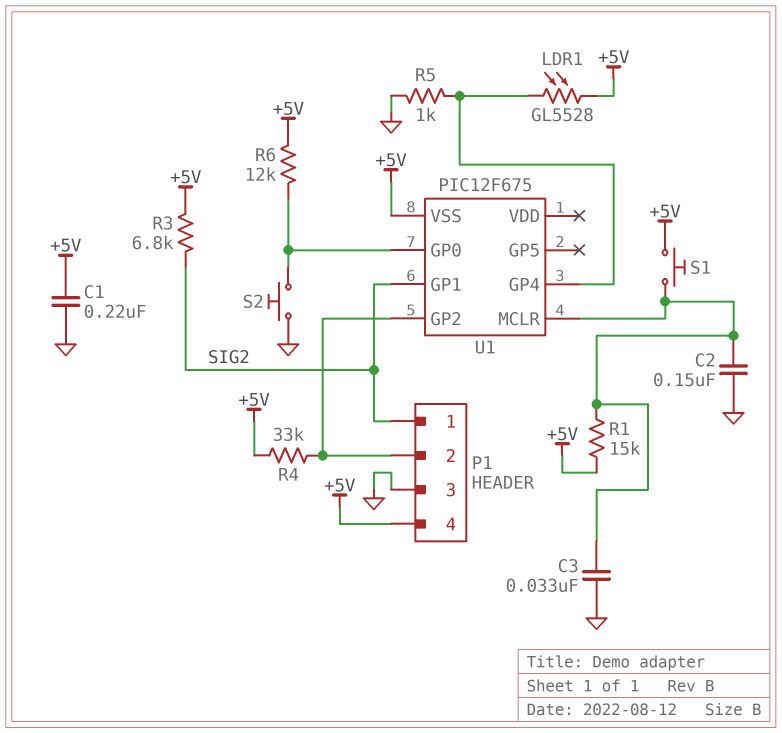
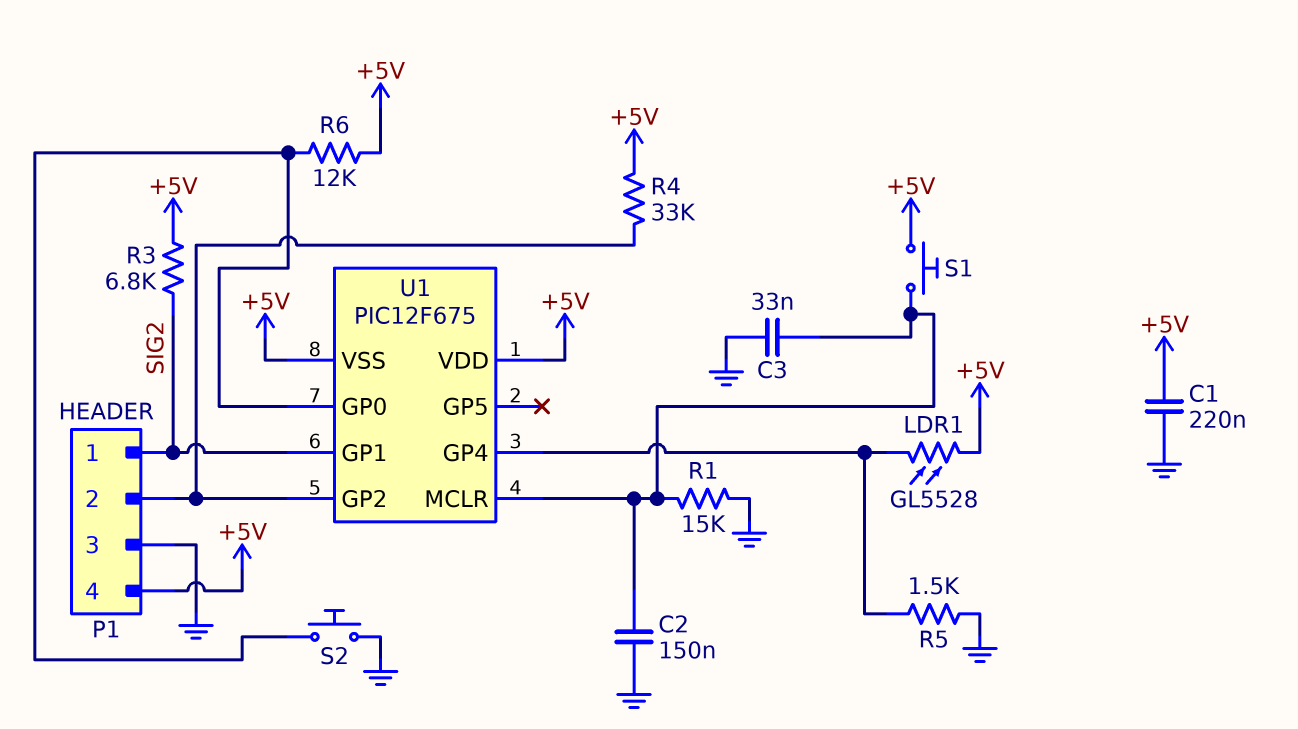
R1: 15k (+5V, U1/MCLR) -> 15k (GND, U1/MCLR)
R5: 1k (GND, U1/GP4) -> 1.5k (GND, U1/GP4)
U1 pin VDD: none -> +5V

